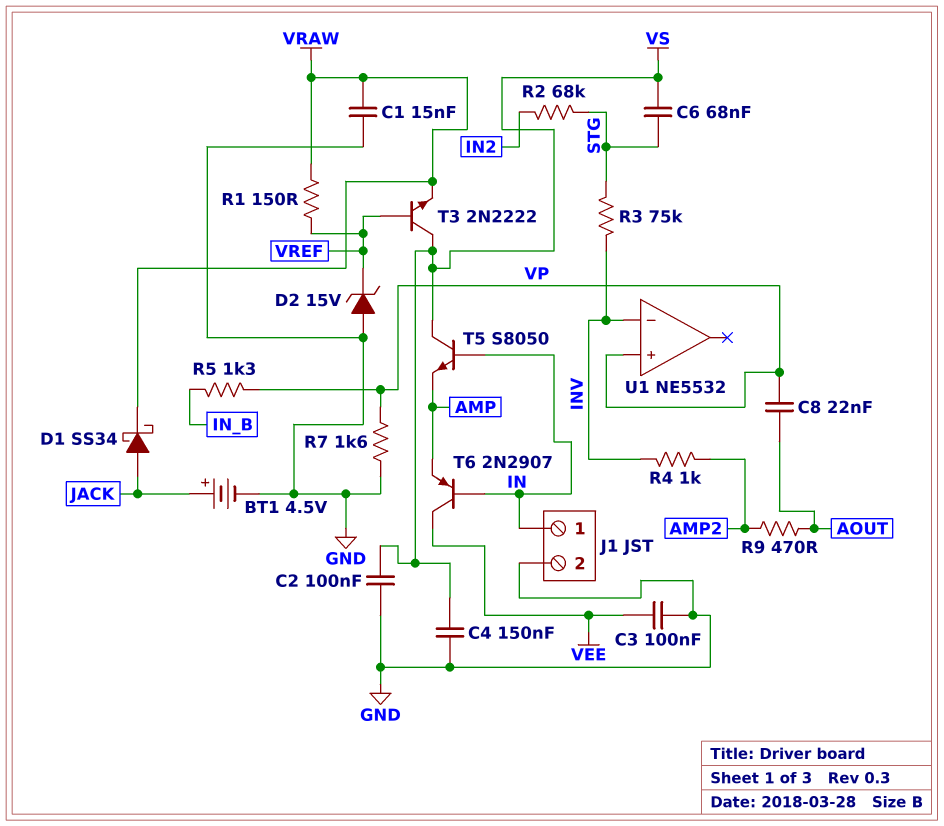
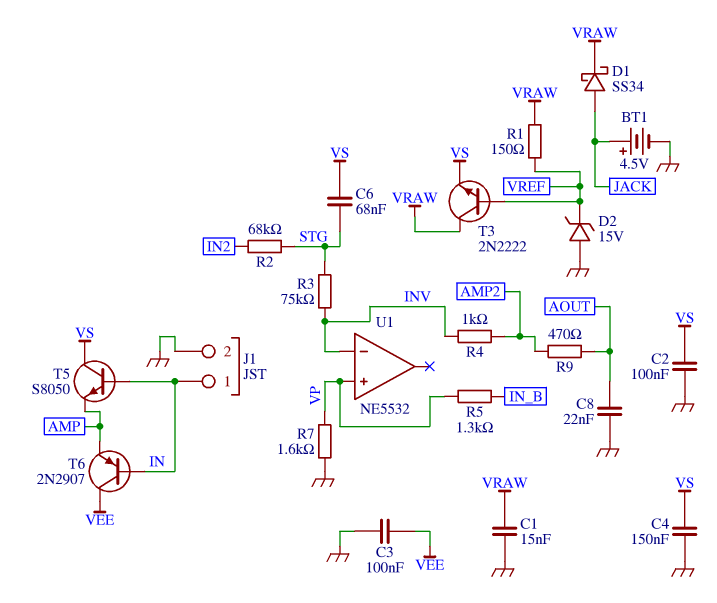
C8: 22nF (AOUT, VP) -> 22nF (AOUT, GND)
T3: NPN 2N2222 (B VREF, C VS, E VRAW) -> NPN 2N2222 (B VREF, C VRAW, E VS)

